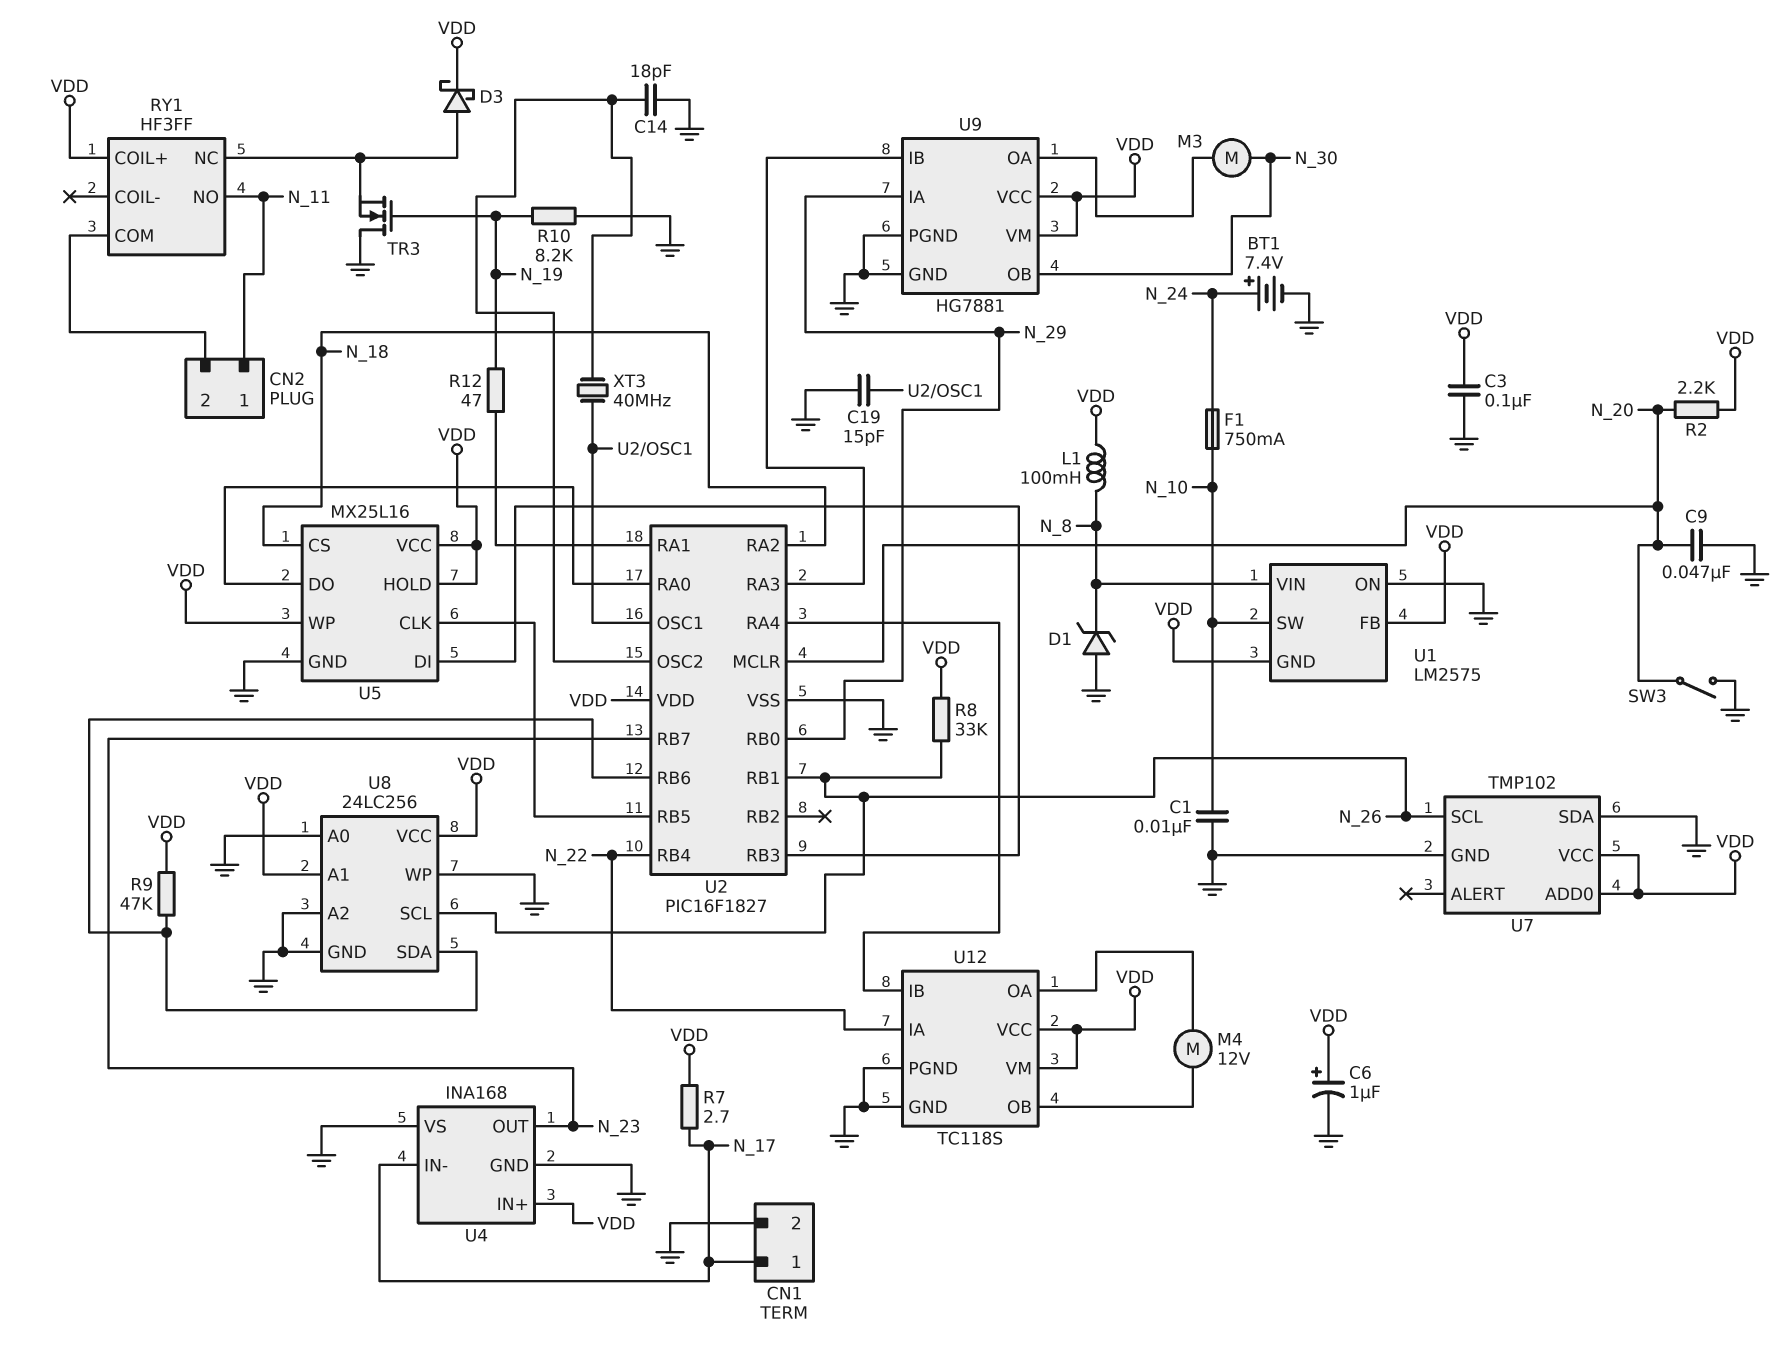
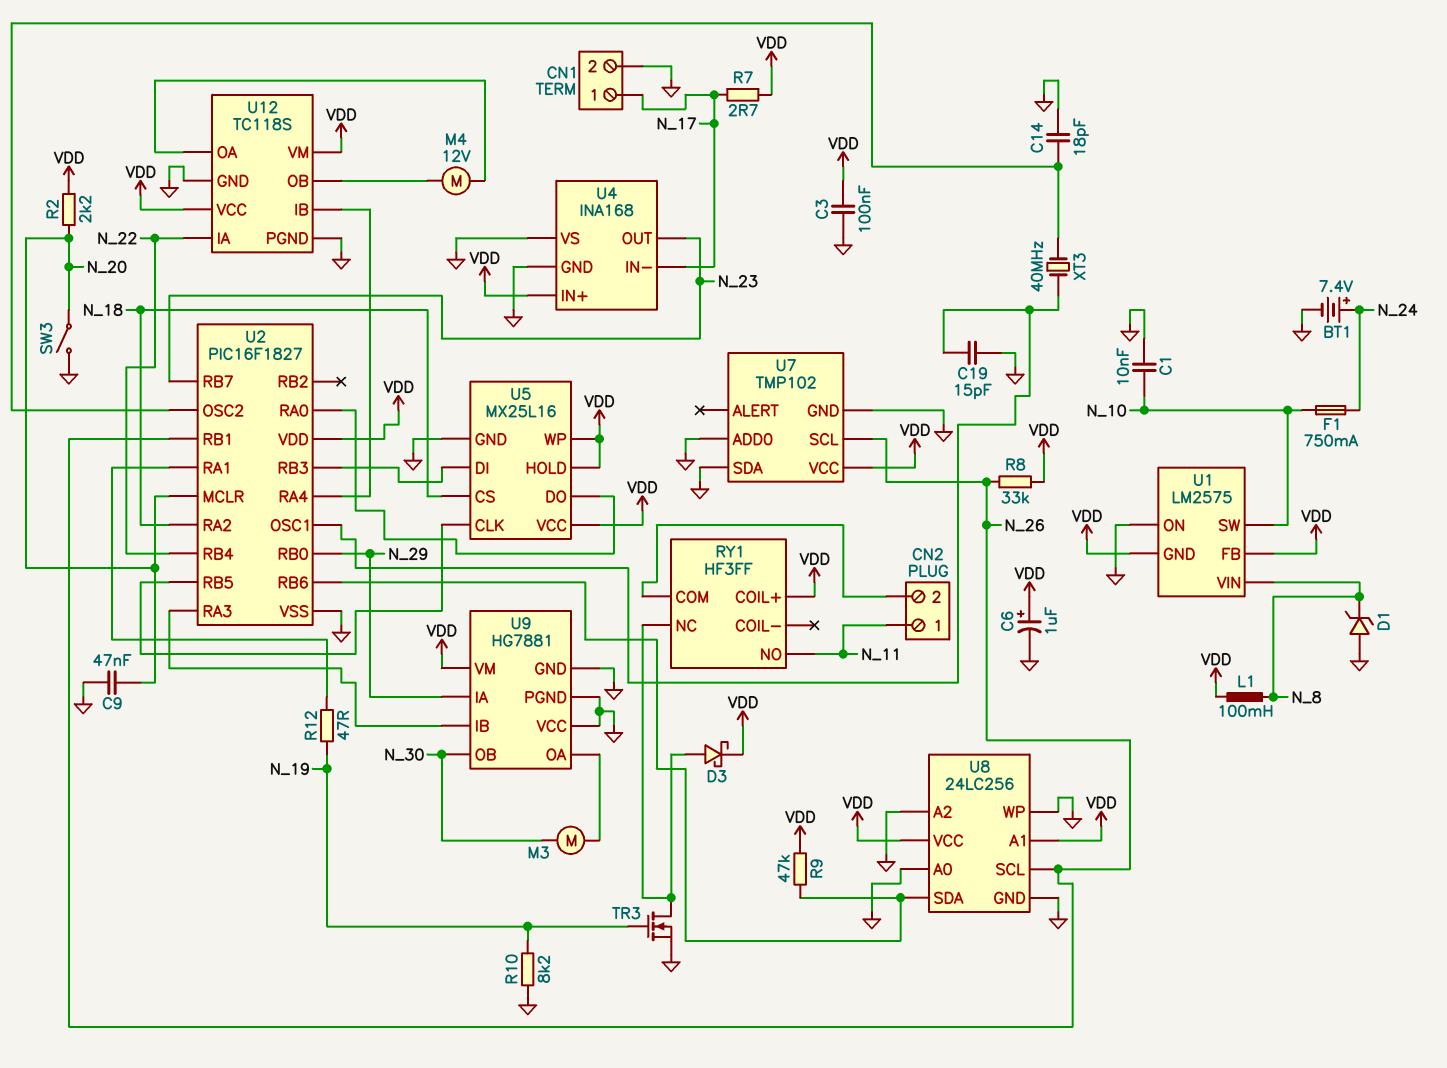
TR3: NMOS (G N_19, D GND, S RY1/NC) -> NMOS (G N_19, D RY1/NC, S GND)
U7 pin ADD0: VDD -> GND
U9 pin VCC: VDD -> GND

